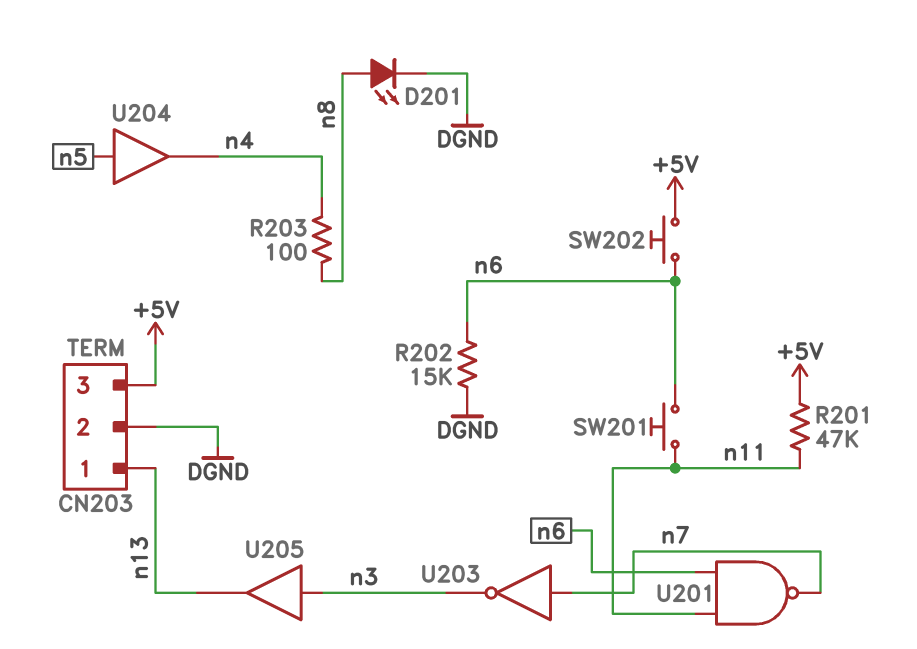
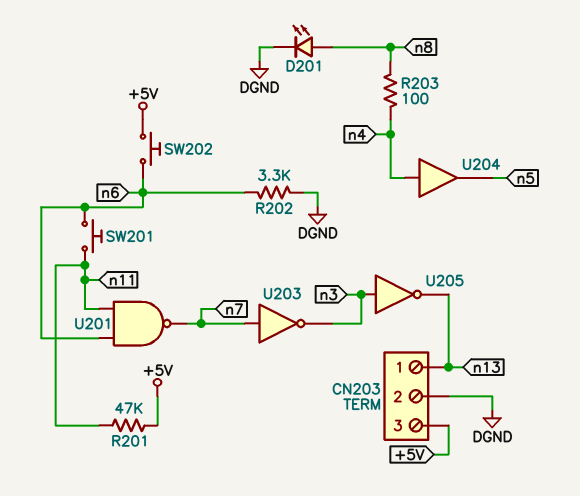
R202: 15k (DGND, n6) -> 3.3k (DGND, n6)
U204: buffer (in n5, out n4) -> buffer (in n4, out n5)
U205: buffer (in n3, out n13) -> NOT (in n3, out n13)

